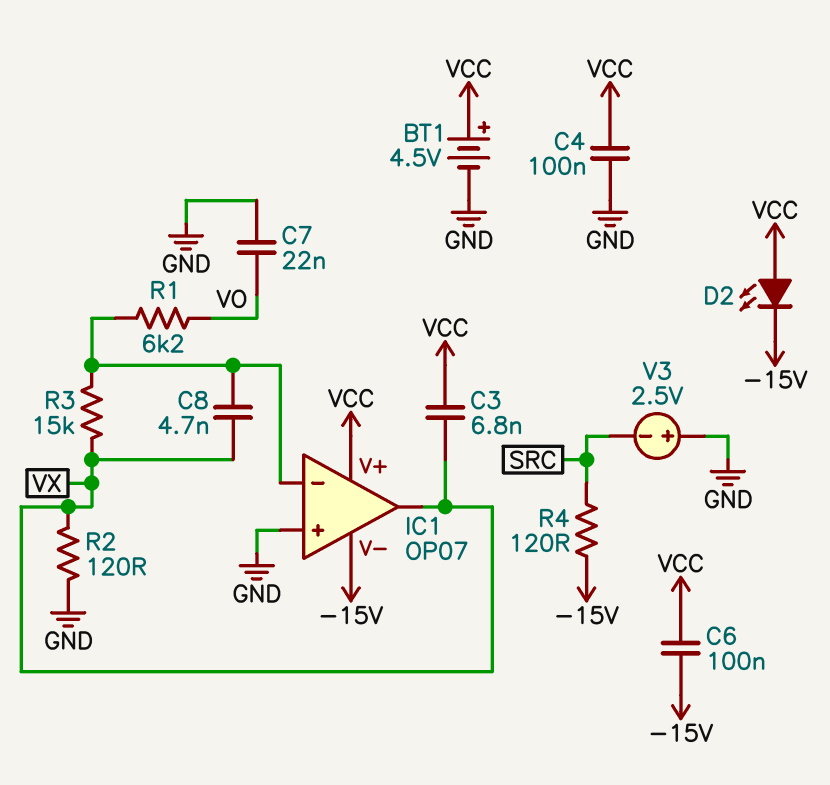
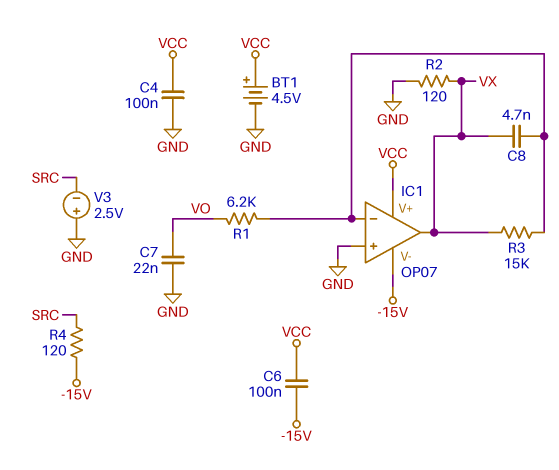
C3: 6.8nF (VCC, VX) -> none
D2: LED (A VCC, K -15V) -> none

